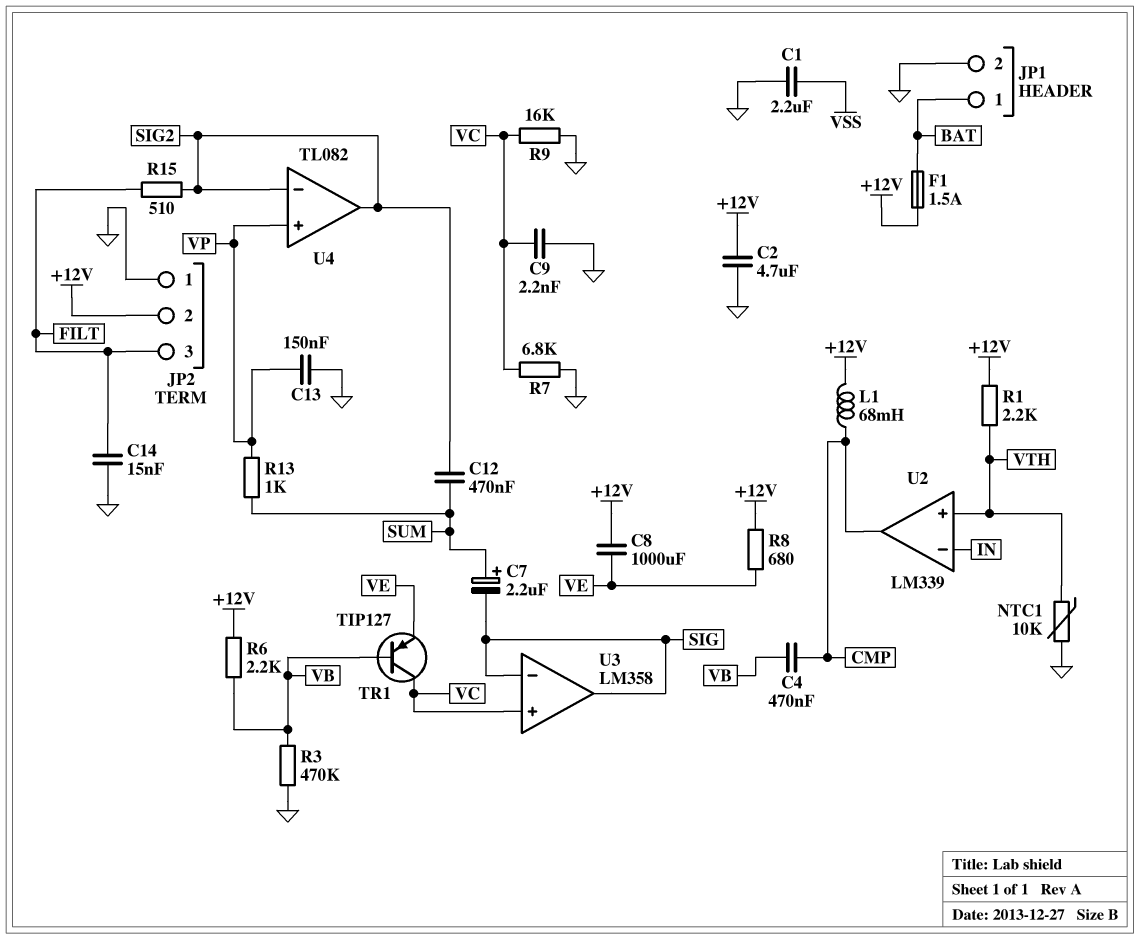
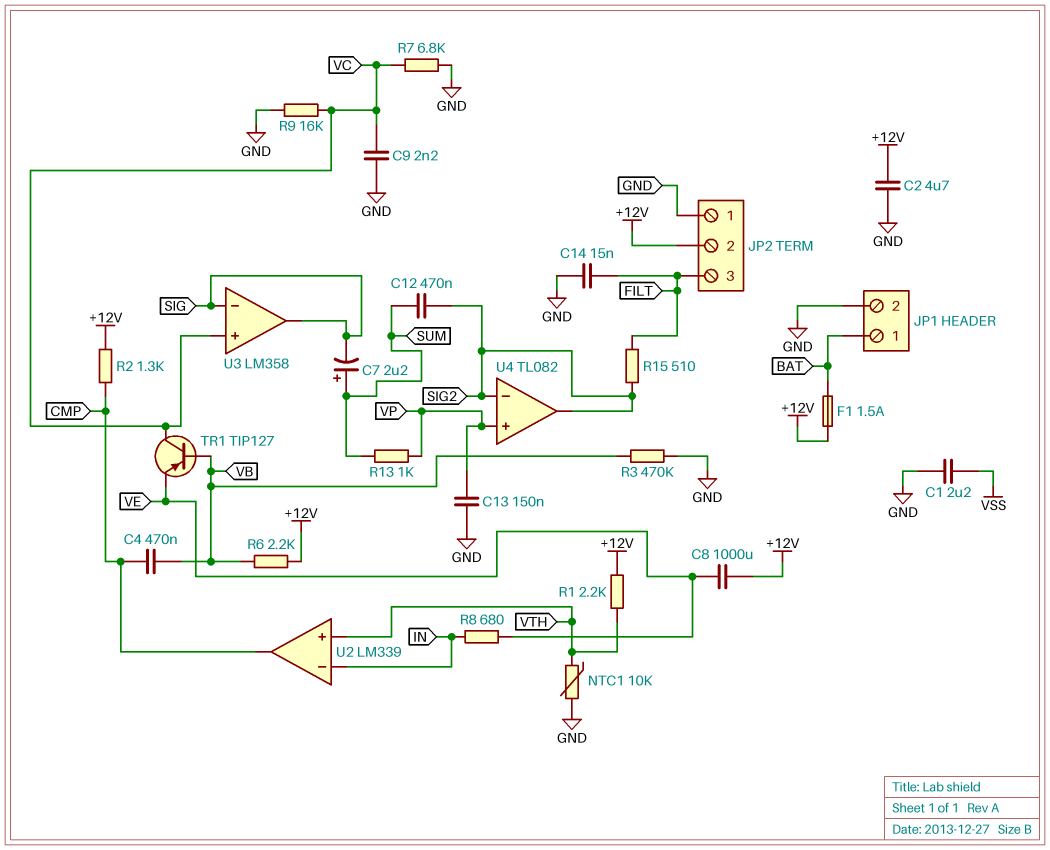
L1: 68mH (+12V, CMP) -> none
R2: none -> 1.3k (+12V, CMP)
R8: 680 (+12V, VE) -> 680 (IN, VE)

